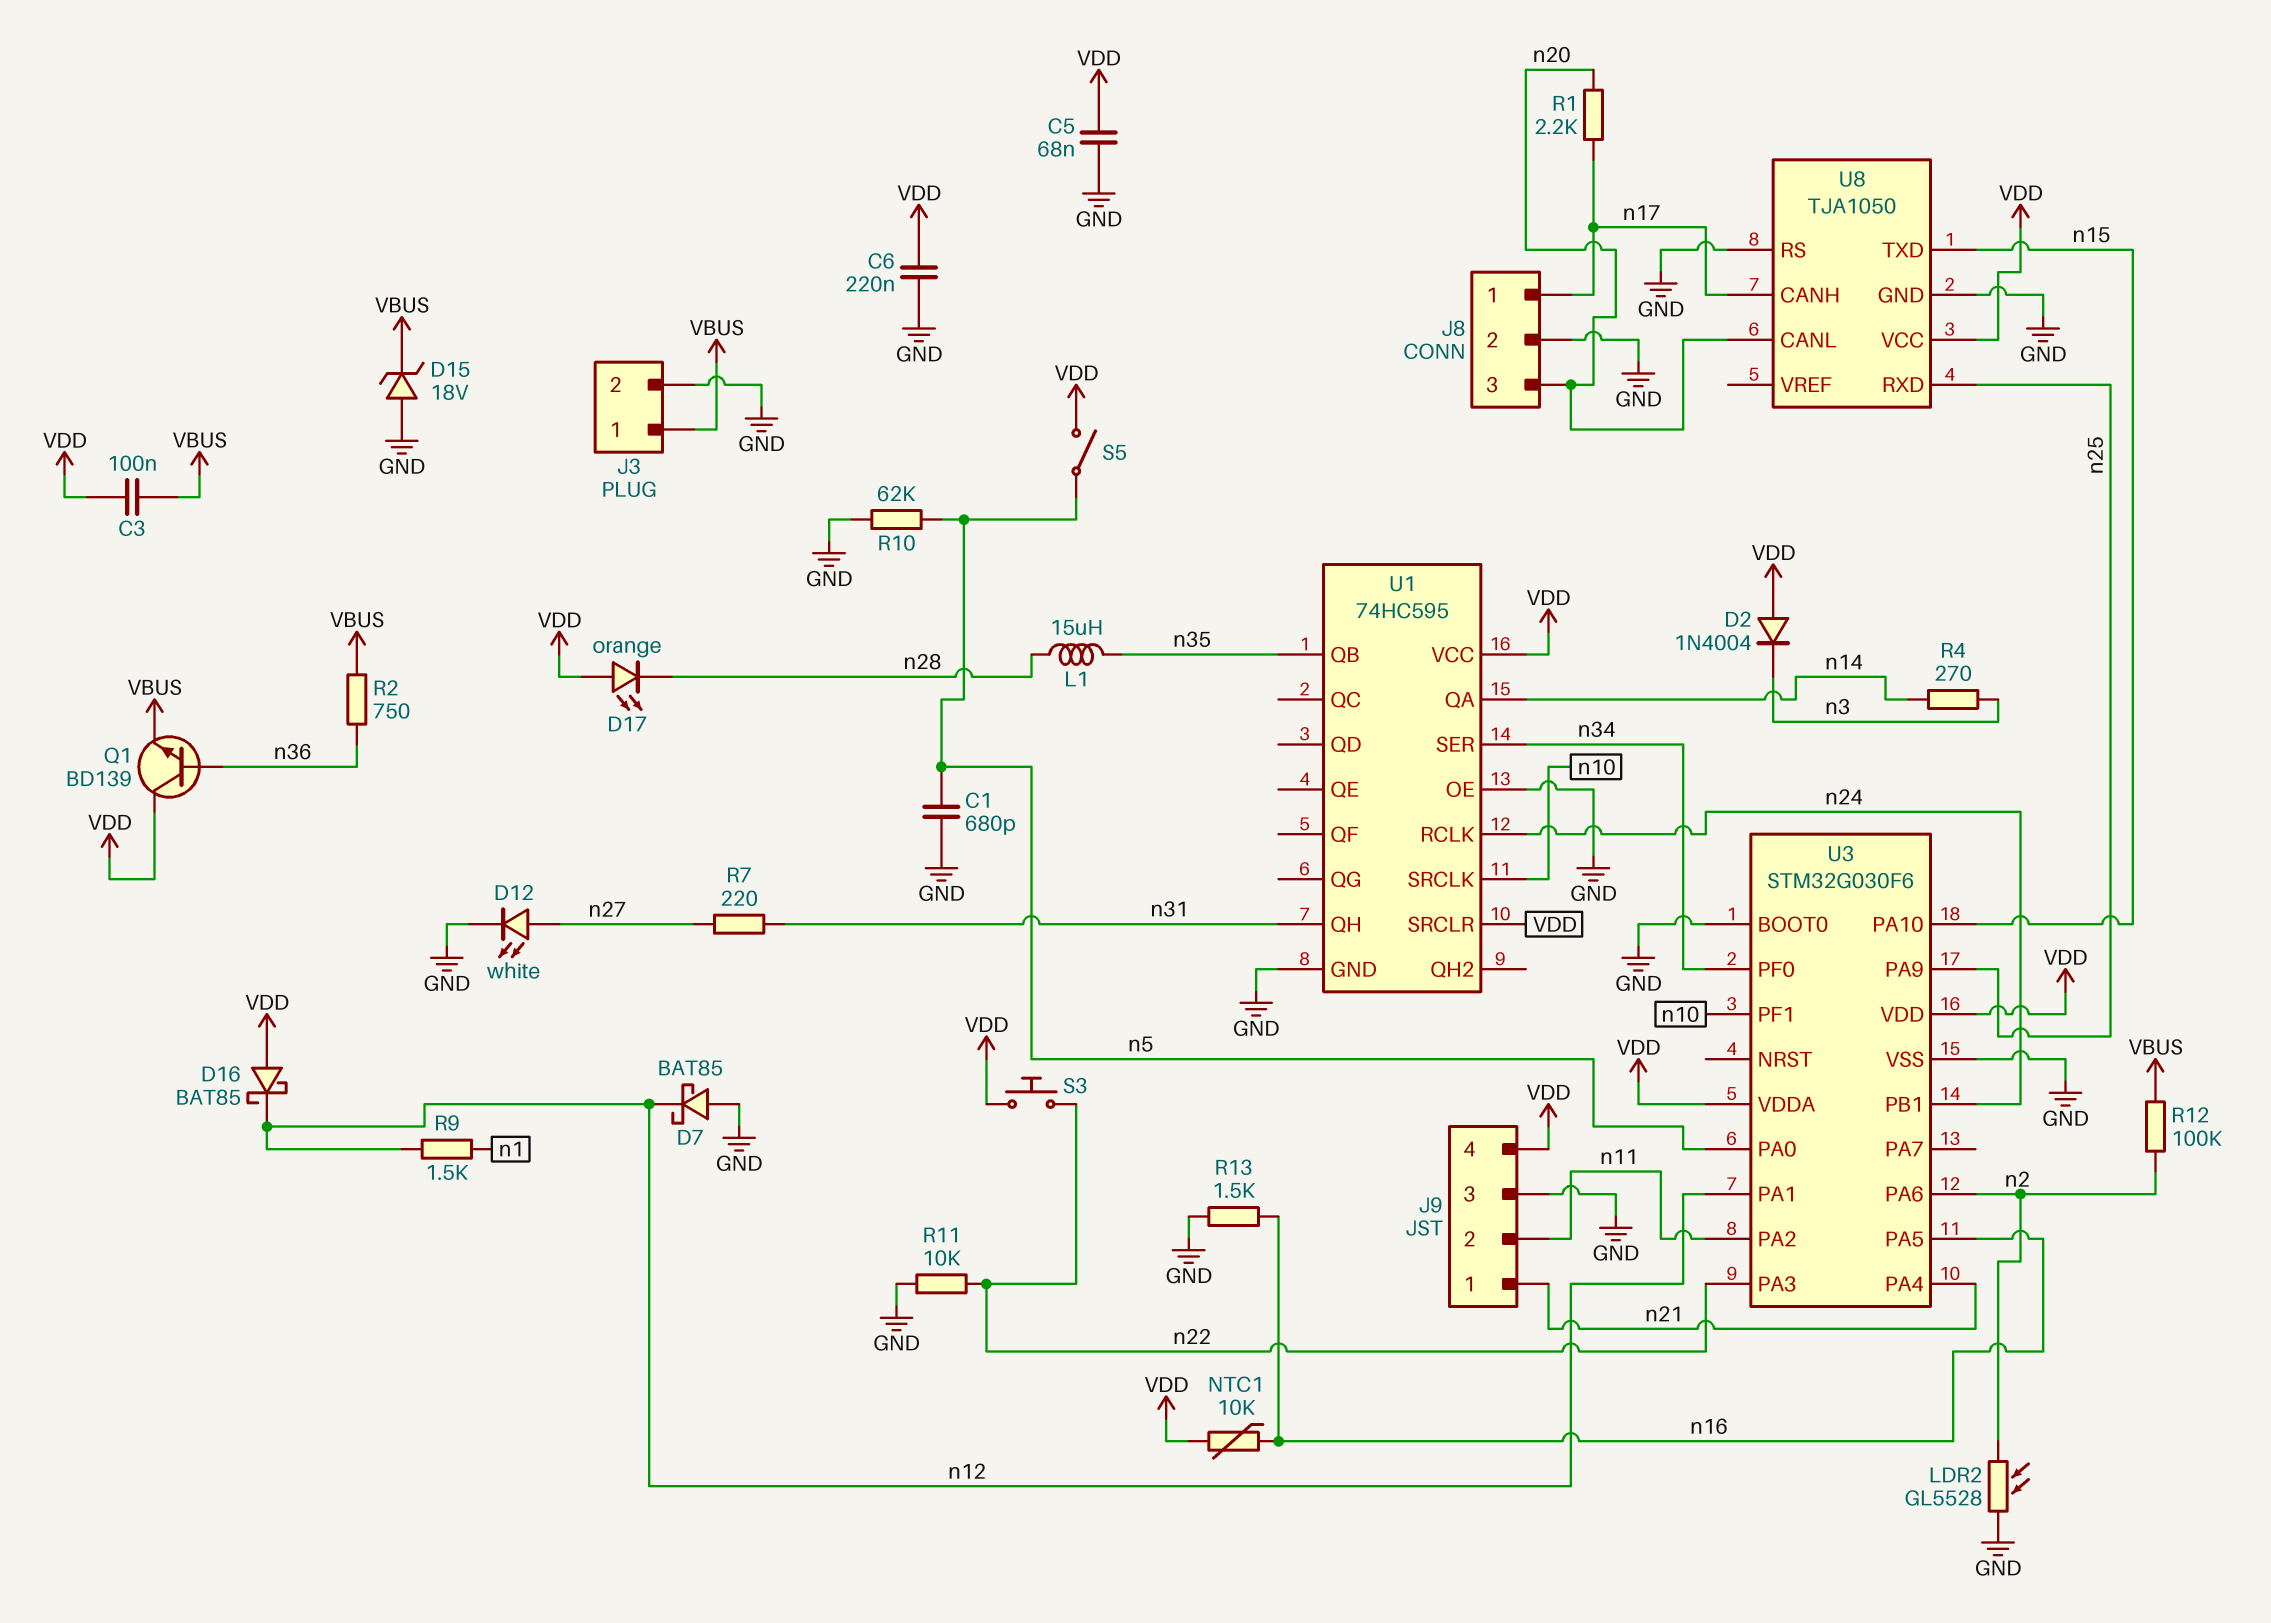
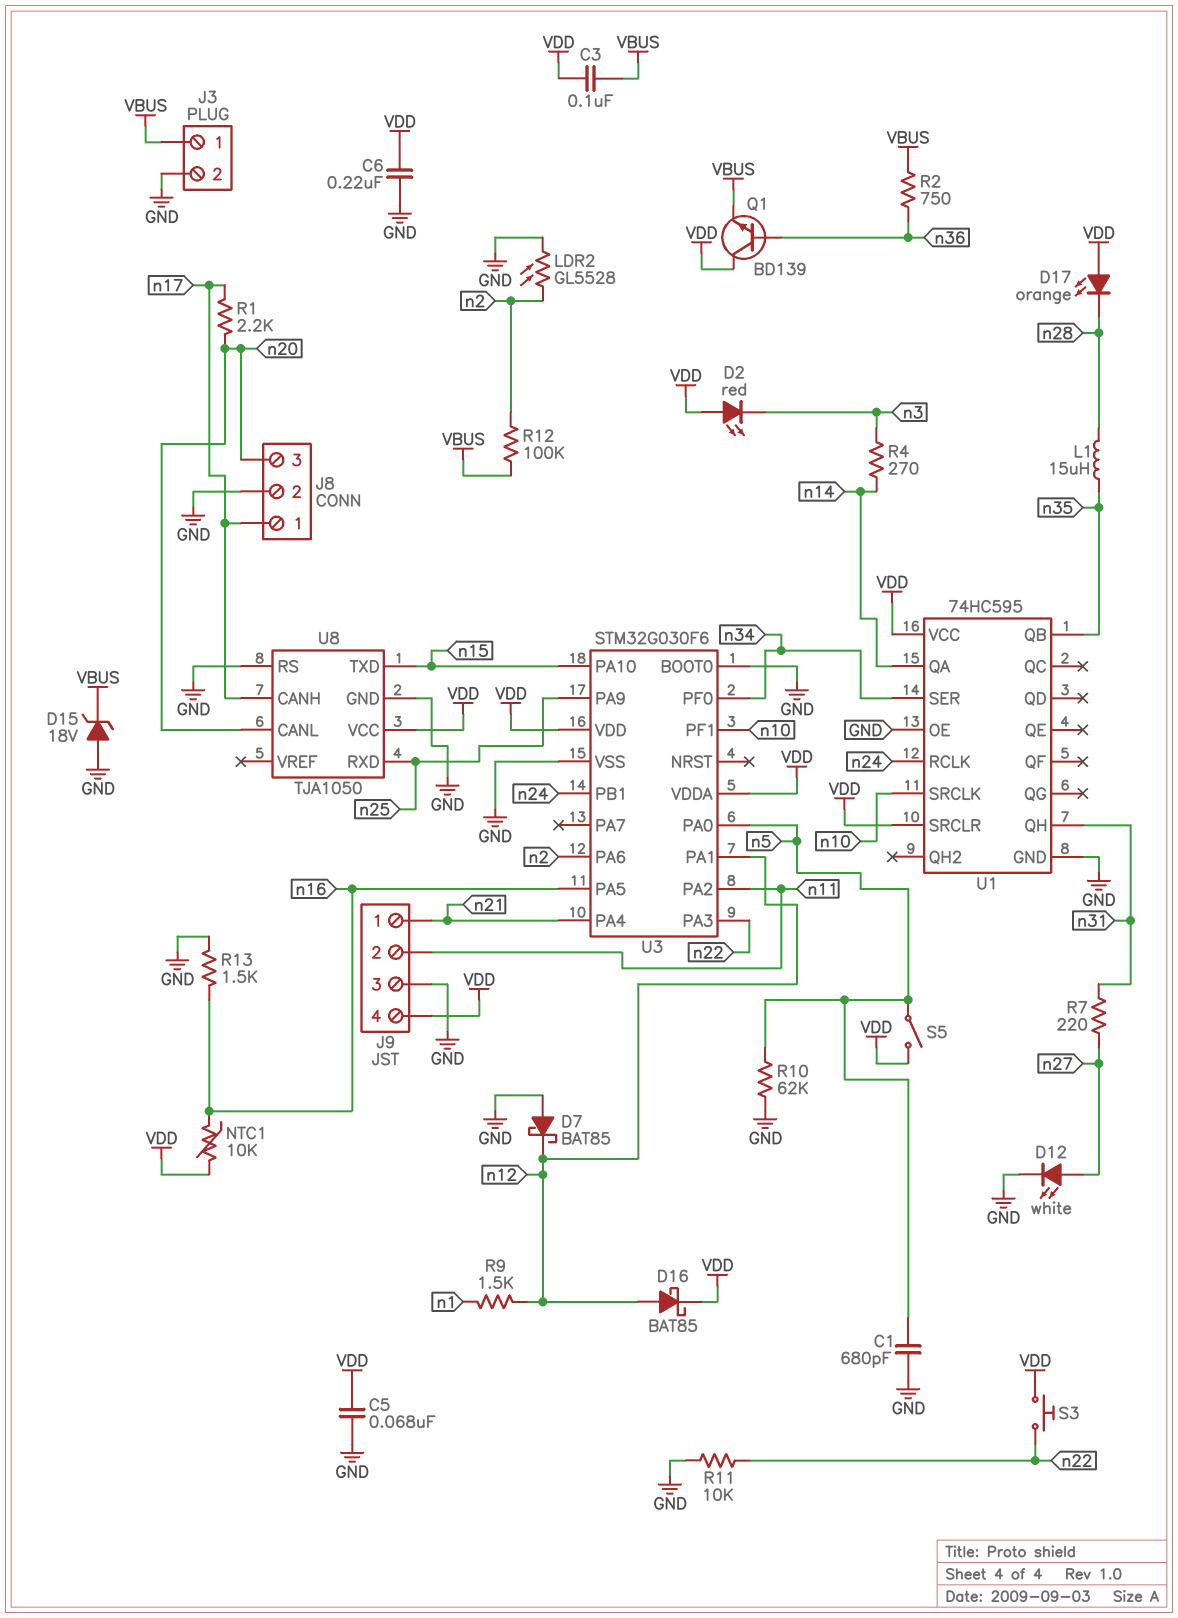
D2: diode 1N4004 (A VDD, K n3) -> LED red (A VDD, K n3)
D16: schottky BAT85 (A VDD, K n12) -> schottky BAT85 (A n12, K VDD)

